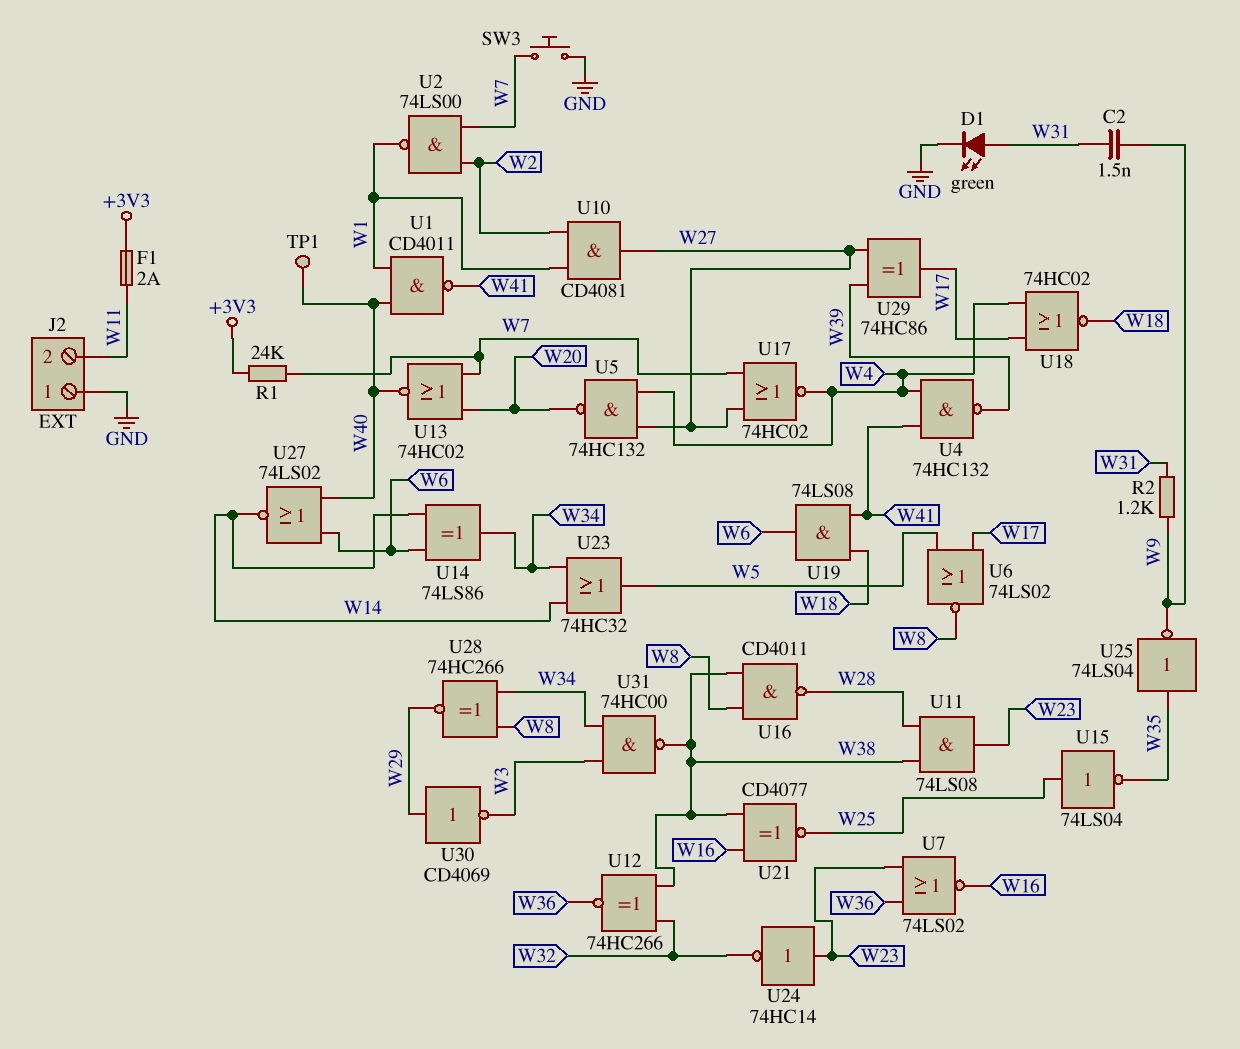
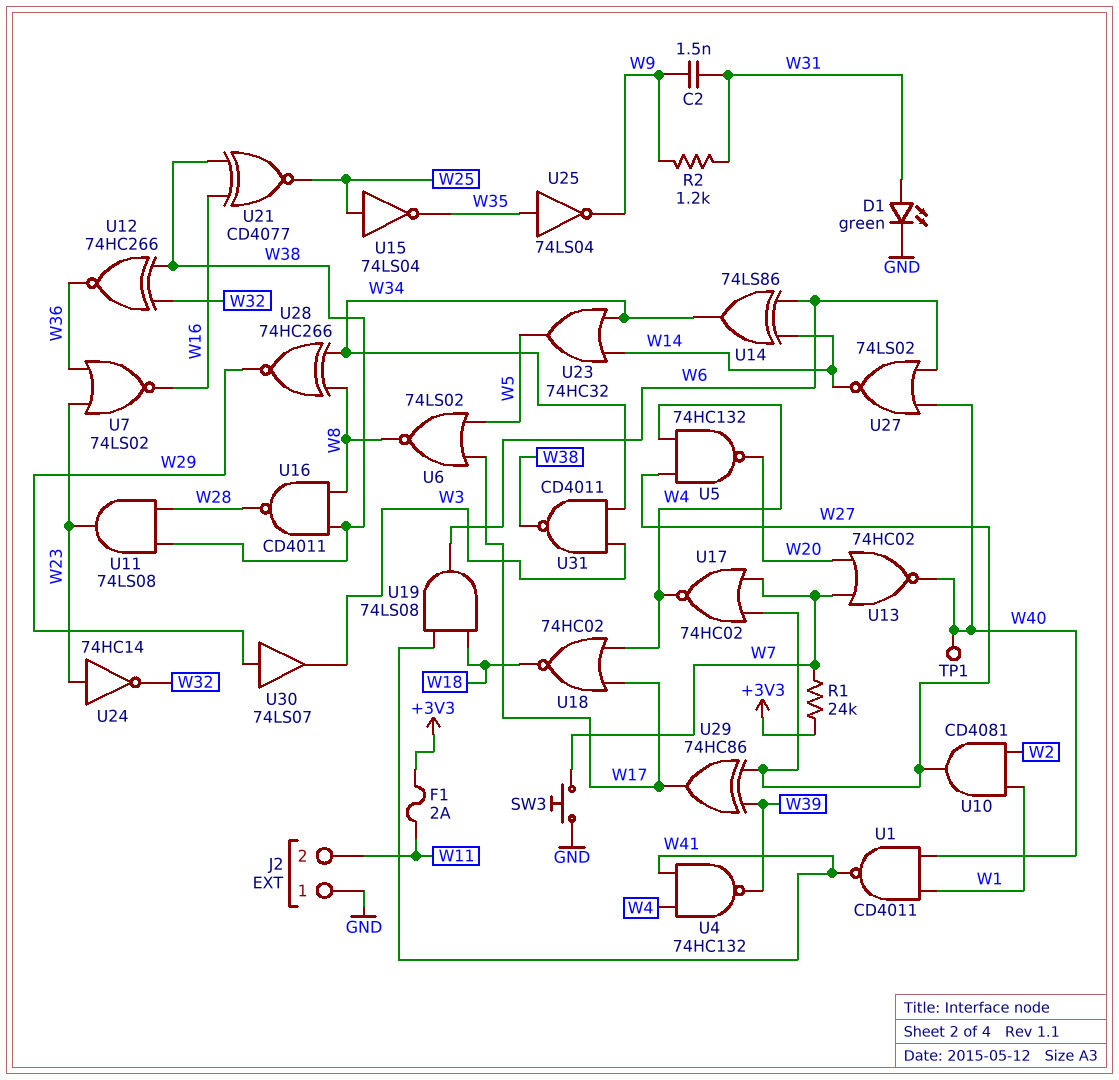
U2: NAND 74LS00 (in W2, in W7, out W1) -> none
U30: NOT CD4069 (in W29, out W3) -> buffer 74LS07 (in W29, out W3)
U31: NAND 74HC00 (in W3, in W34, out W38) -> NAND CD4011 (in W3, in W34, out W38)

